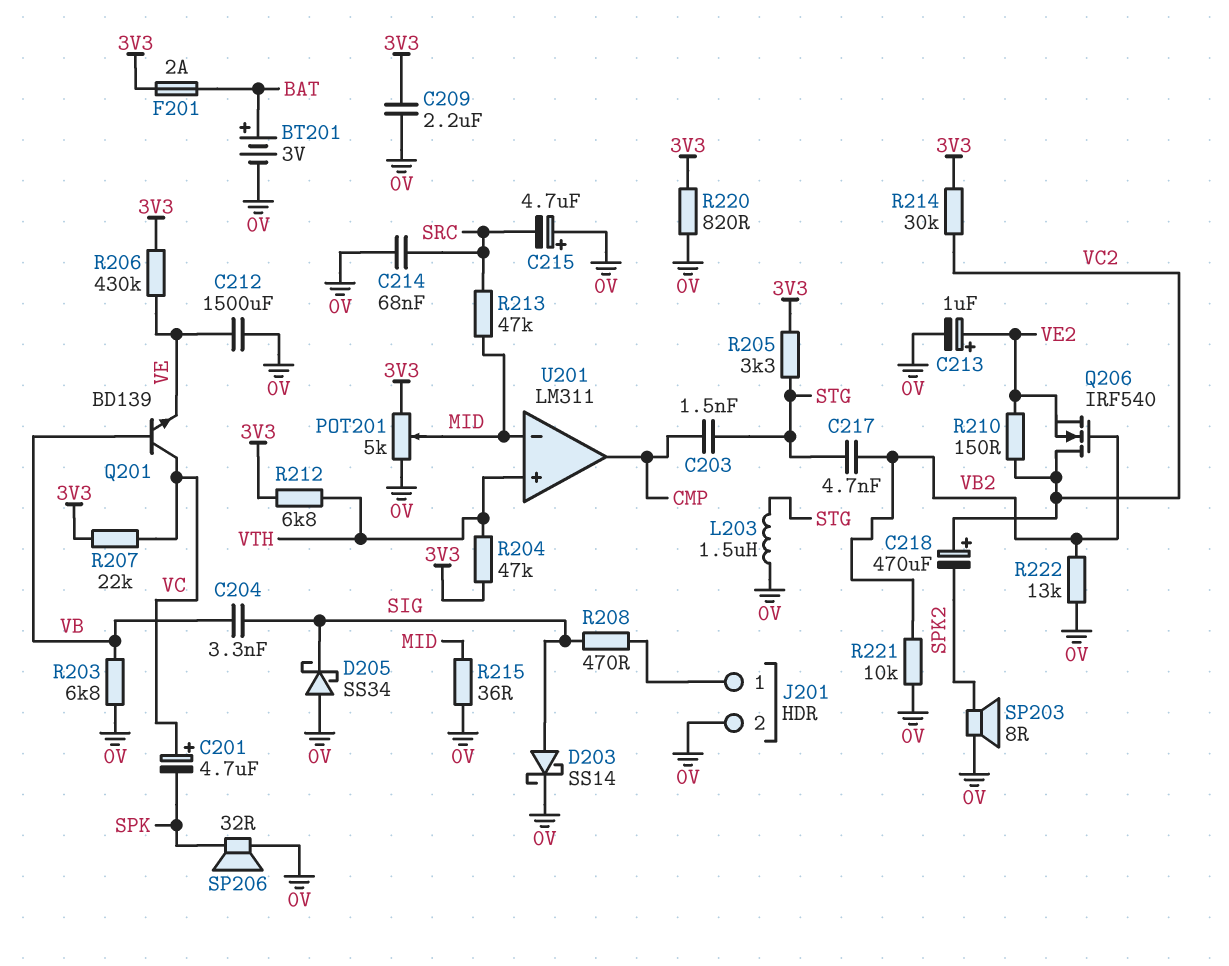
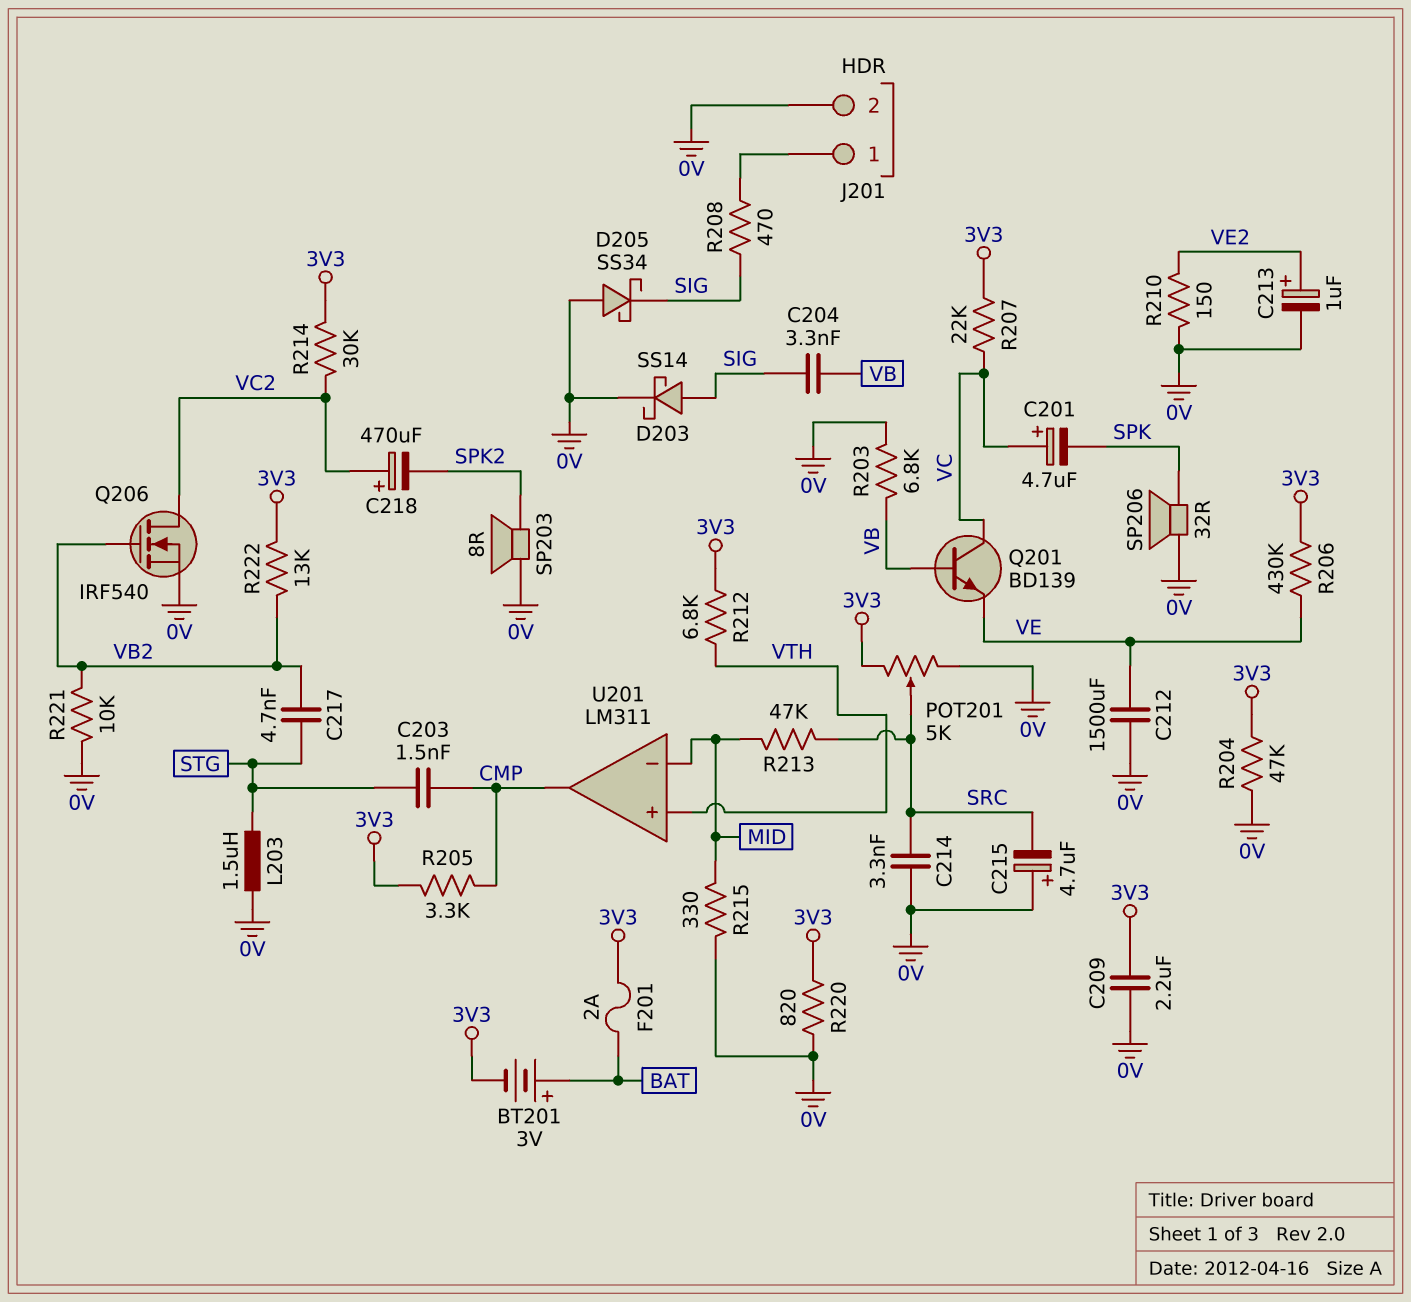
BT201: 3V (plus BAT, minus 0V) -> 3V (plus BAT, minus 3V3)
C214: 68nF (0V, SRC) -> 3.3nF (0V, SRC)
POT201: 5k (0V, 3V3, wiper MID) -> 5k (0V, 3V3, wiper SRC)
Q206: NMOS IRF540 (G VB2, D VC2, S VE2) -> NMOS IRF540 (G VB2, D VC2, S 0V)
R204: 47k (3V3, VTH) -> 47k (0V, 3V3)
R205: 3.3k (3V3, STG) -> 3.3k (3V3, CMP)
R210: 150 (VC2, VE2) -> 150 (0V, VE2)
R215: 36 (0V, MID) -> 330 (0V, MID)
R222: 13k (0V, VB2) -> 13k (3V3, VB2)

